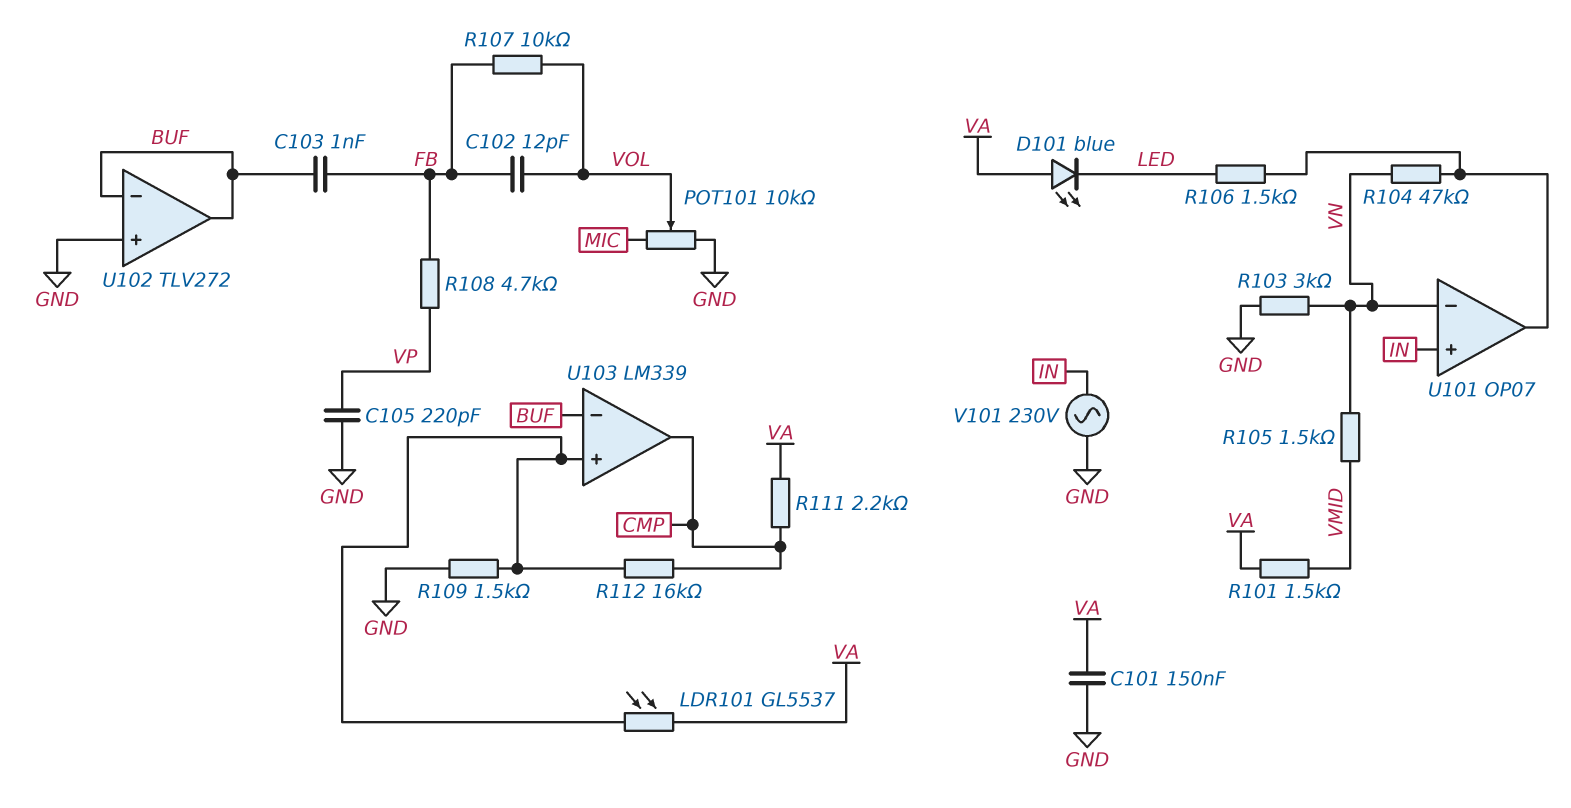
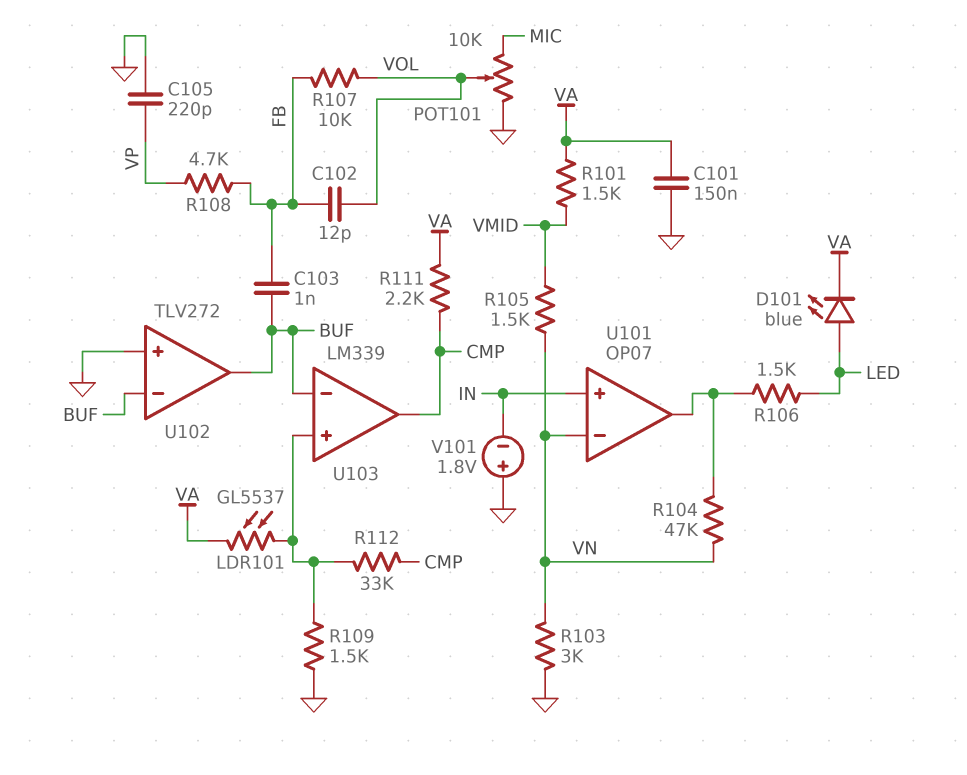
D101: LED blue (A VA, K LED) -> LED blue (A LED, K VA)
R112: 16k (CMP, U103/in+) -> 33k (CMP, U103/in+)
V101: AC 230V (GND, IN) -> 1.8V (plus GND, minus IN)

